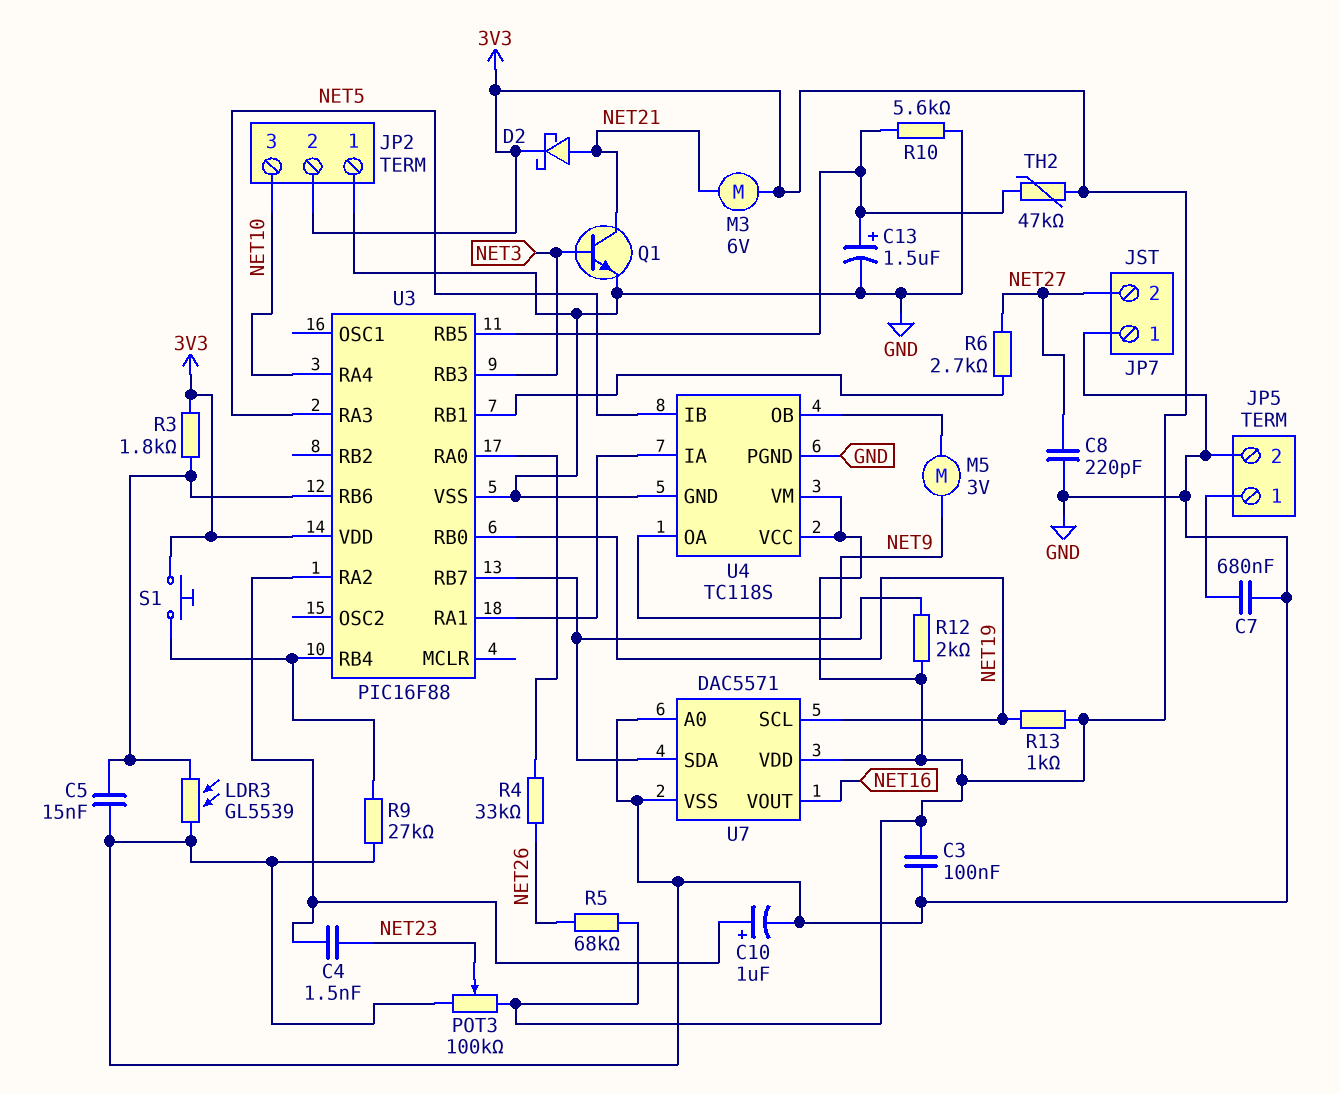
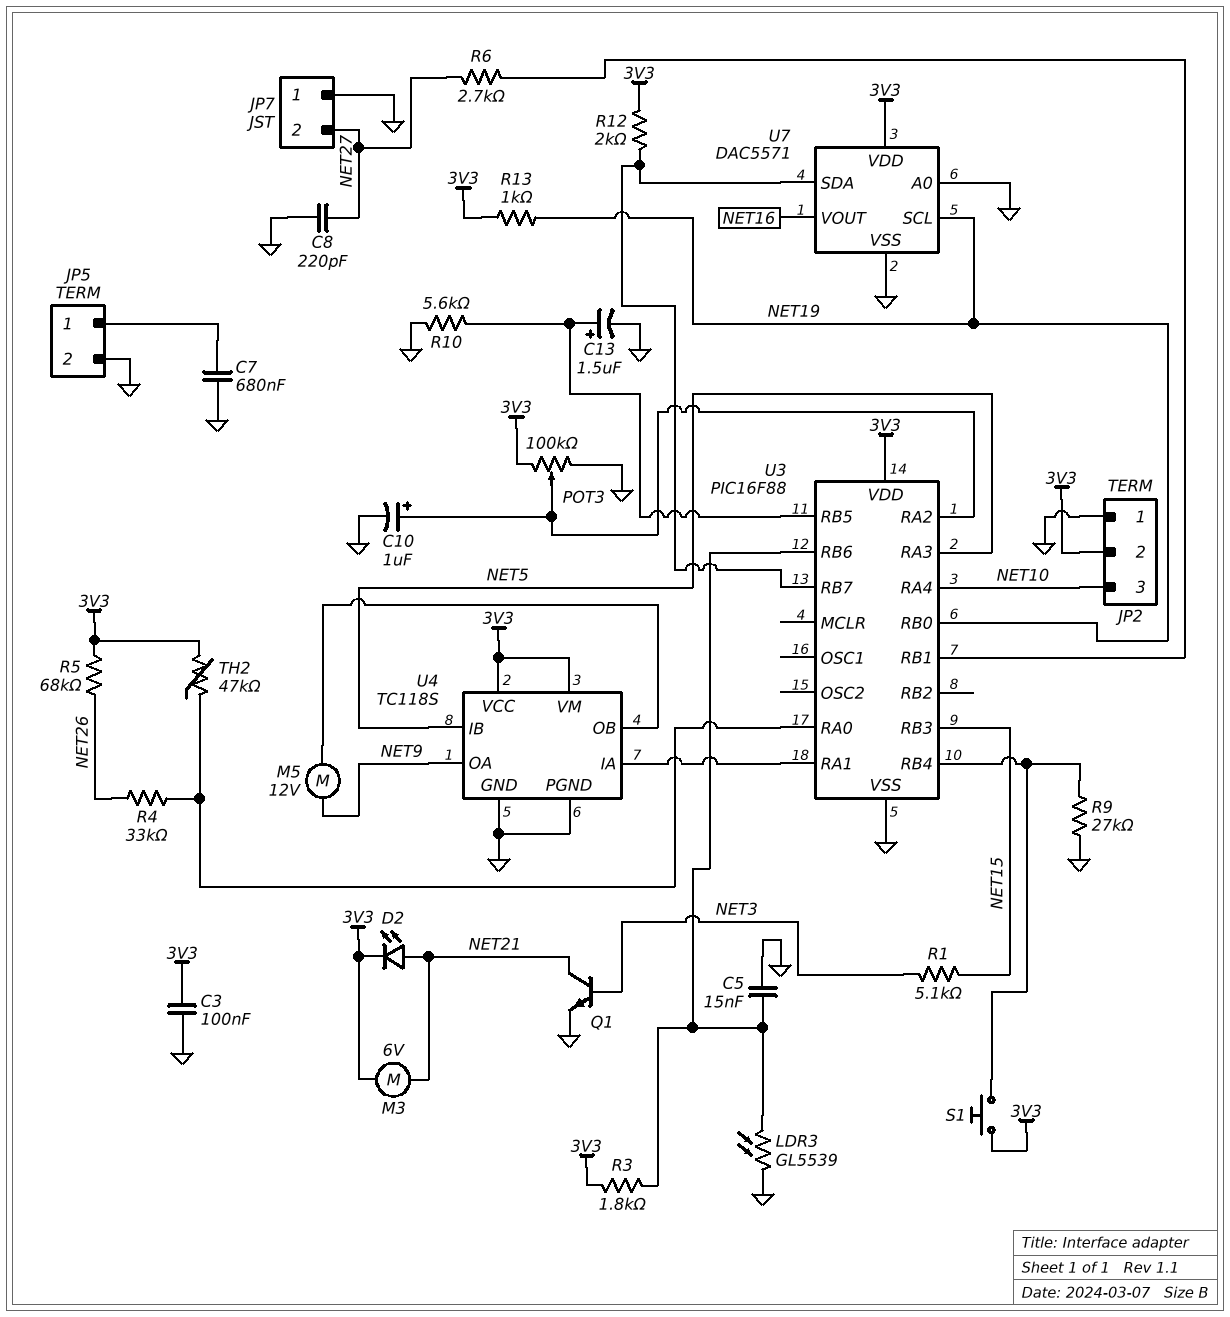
C4: 1.5nF (NET23, U3/RA2) -> none
D2: schottky (A NET21, K 3V3) -> LED (A NET21, K 3V3)
M5: motor 3V (NET9, U4/OB) -> motor 12V (NET9, U4/OB)
POT3: 100k (3V3, GND, wiper NET23) -> 100k (3V3, GND, wiper U3/RA2)
R1: none -> 5.1k (NET3, NET15)
TH2: 47k (3V3, U3/RB5) -> 47k (3V3, U3/RA0)
U3 pin RB3: NET3 -> NET15

